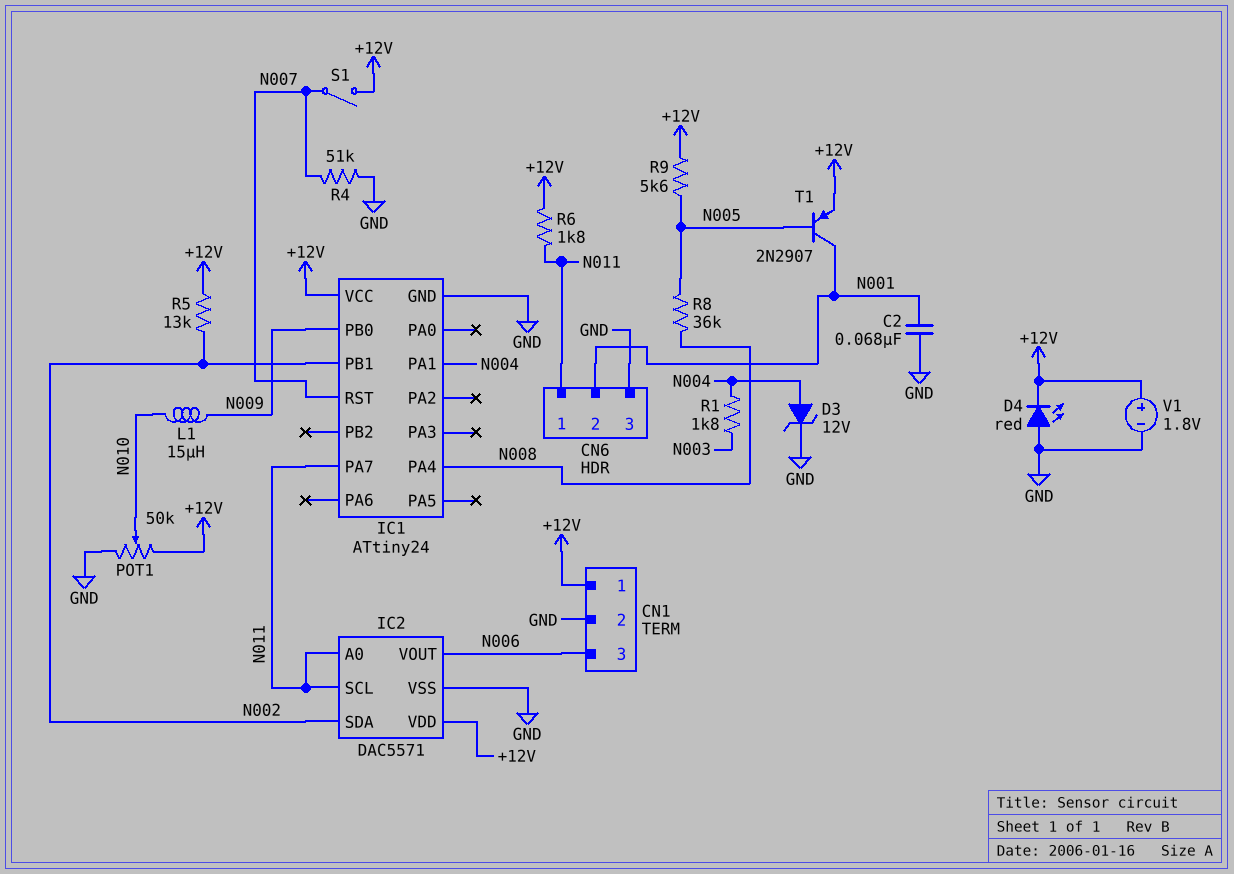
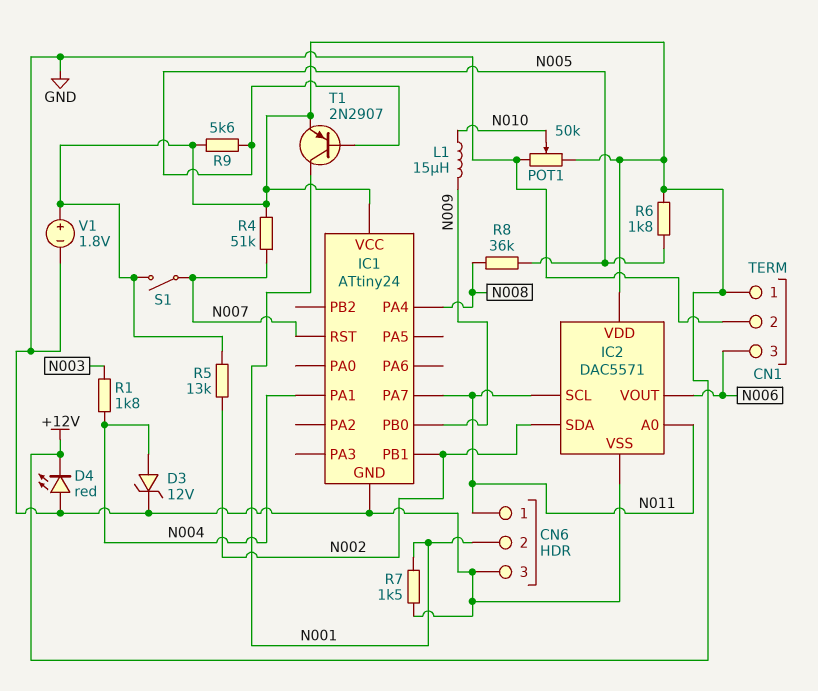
C2: 68nF (GND, N001) -> none
R4: 51k (GND, N007) -> 51k (+12V, N007)
R6: 1.8k (+12V, N011) -> 1.8k (+12V, N005)
R7: none -> 1.5k (GND, N001)

